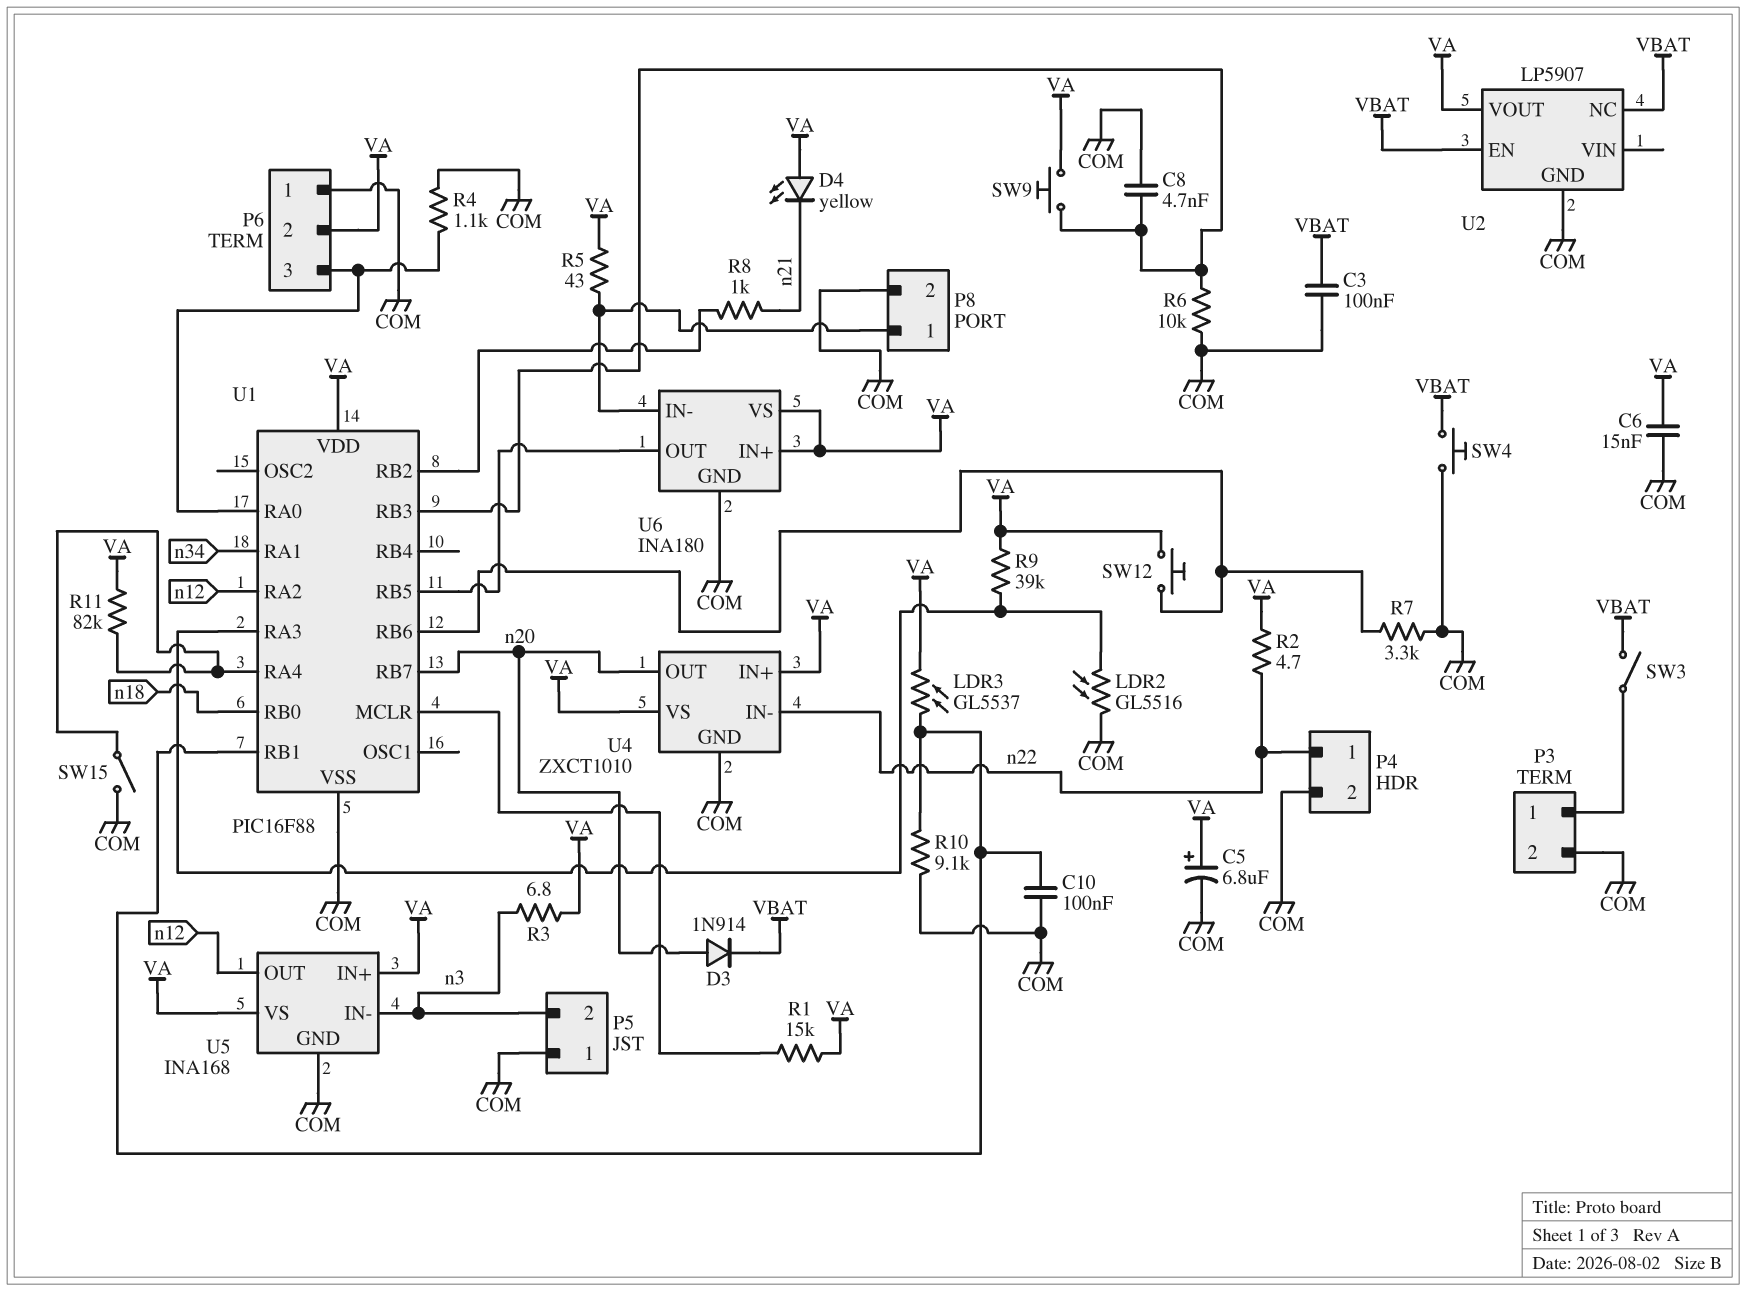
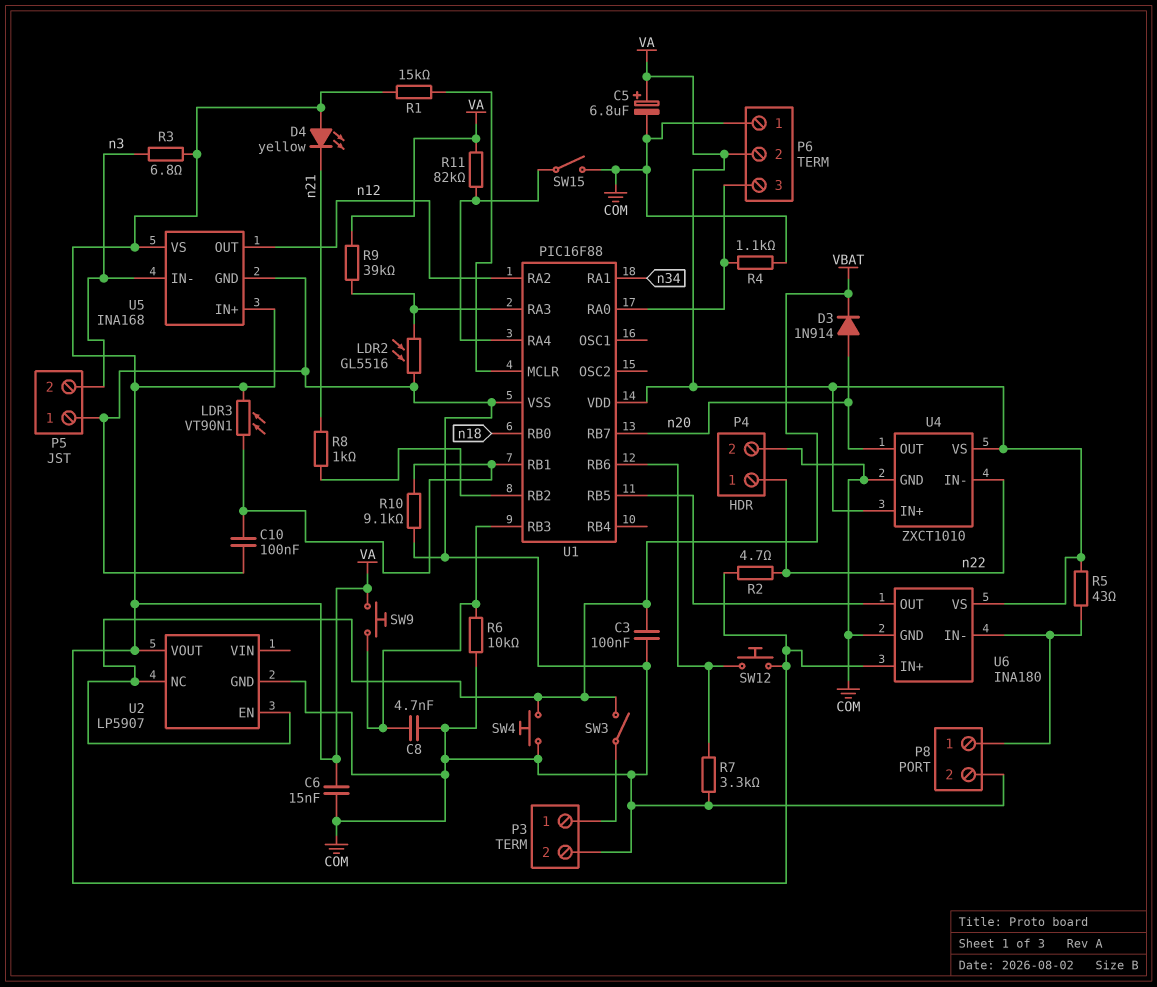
LDR3: GL5537 (U1/RB1, VA) -> VT90N1 (U1/RB1, VA)

